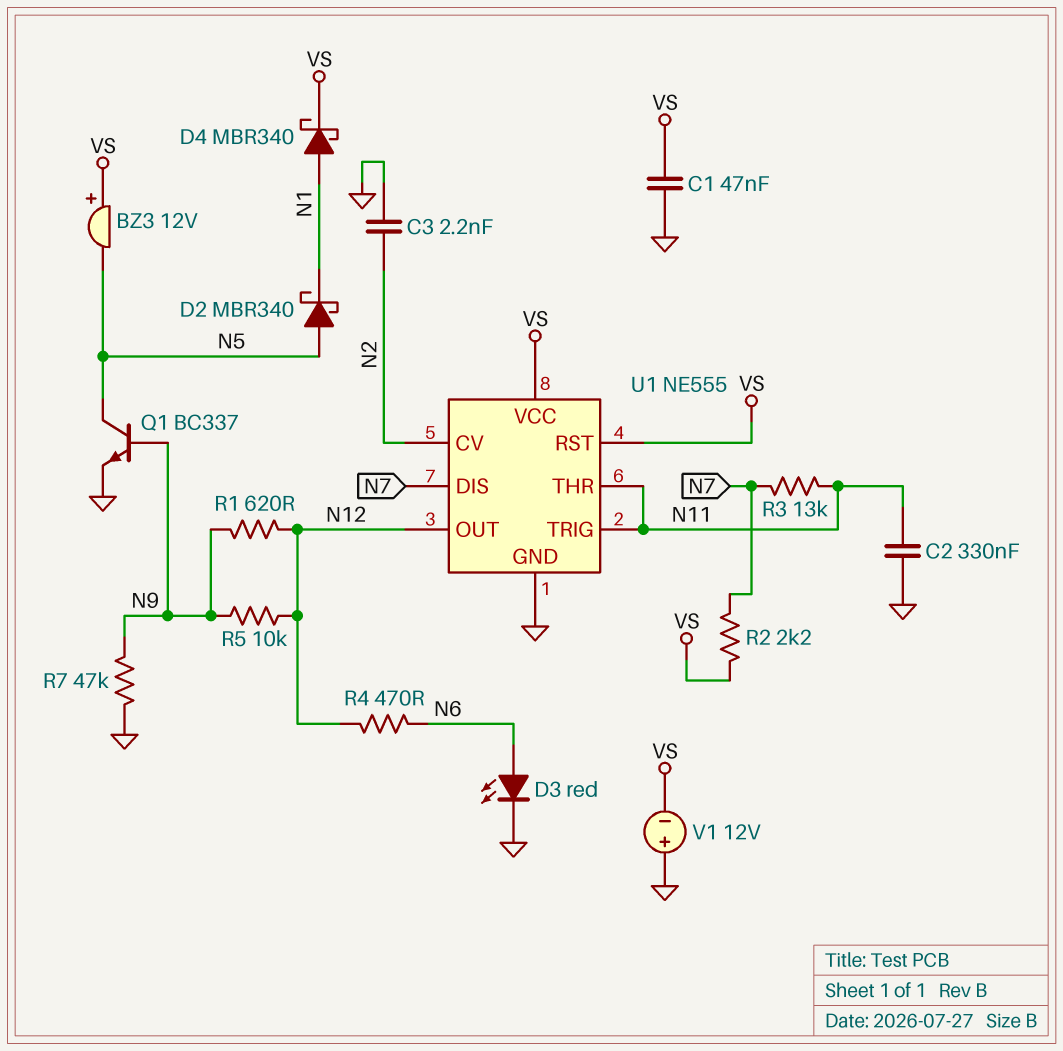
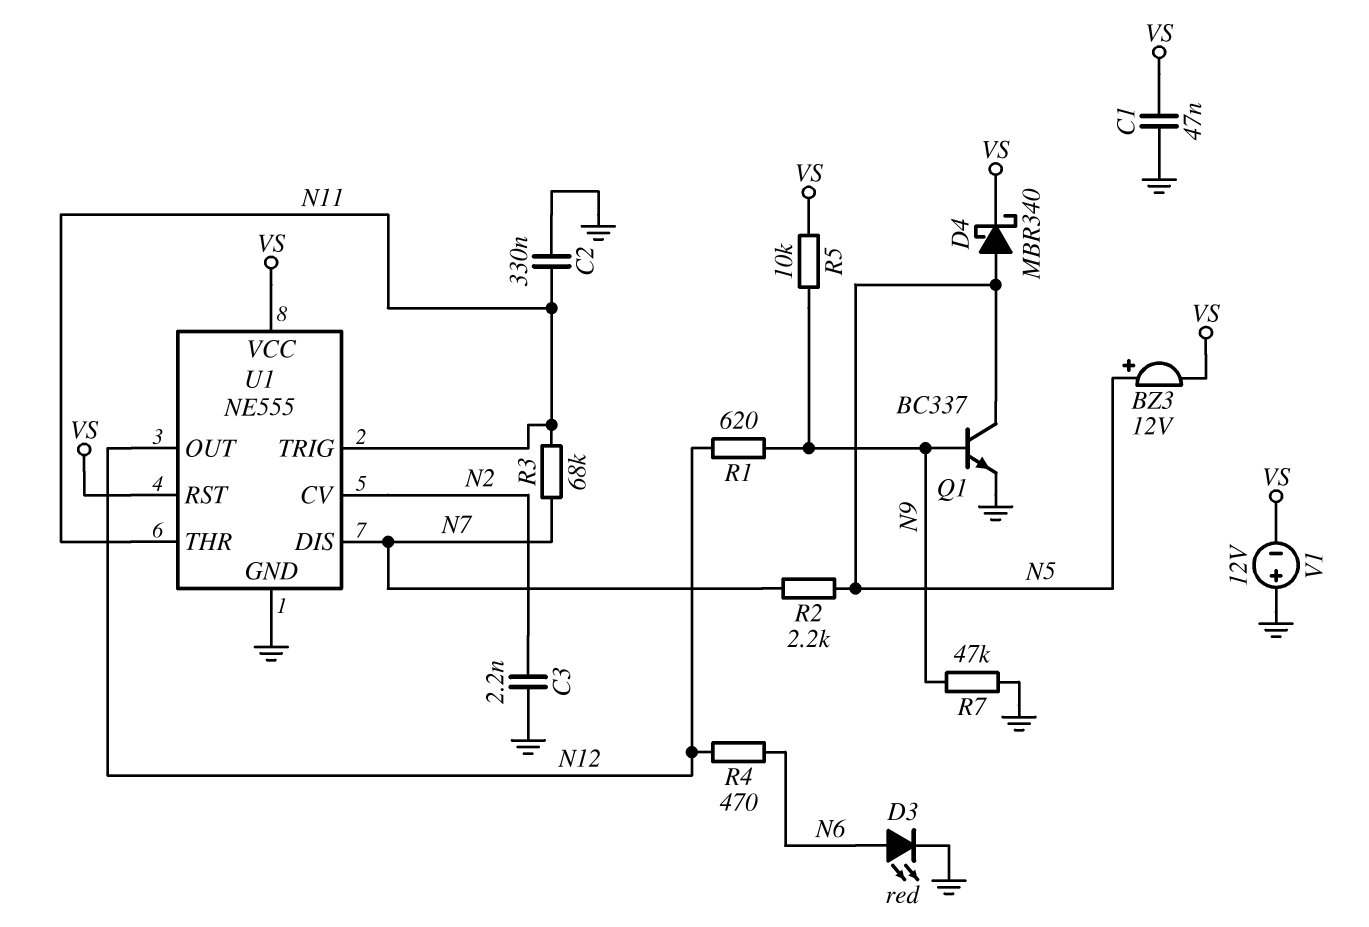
BZ3: buzzer 12V (plus VS, minus N5) -> buzzer 12V (plus N5, minus VS)
D2: schottky MBR340 (A N5, K N1) -> none
D4: schottky MBR340 (A N1, K VS) -> schottky MBR340 (A N5, K VS)
R2: 2.2k (N7, VS) -> 2.2k (N5, N7)
R3: 13k (N7, N11) -> 68k (N7, N11)
R5: 10k (N9, N12) -> 10k (N9, VS)

